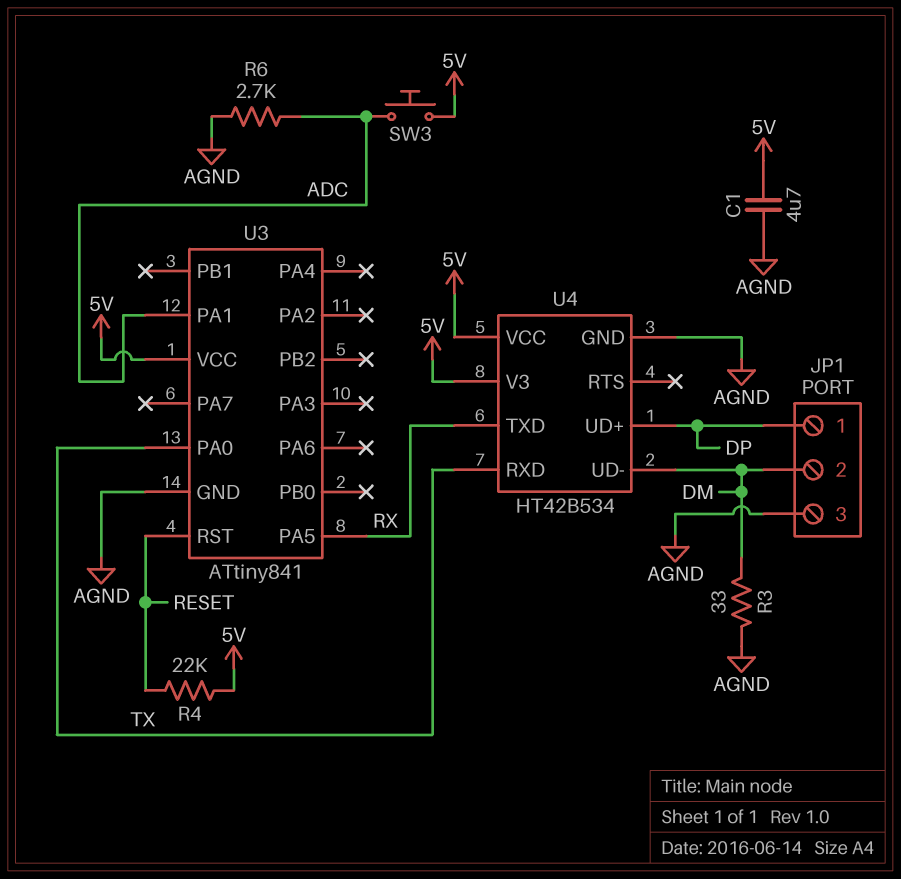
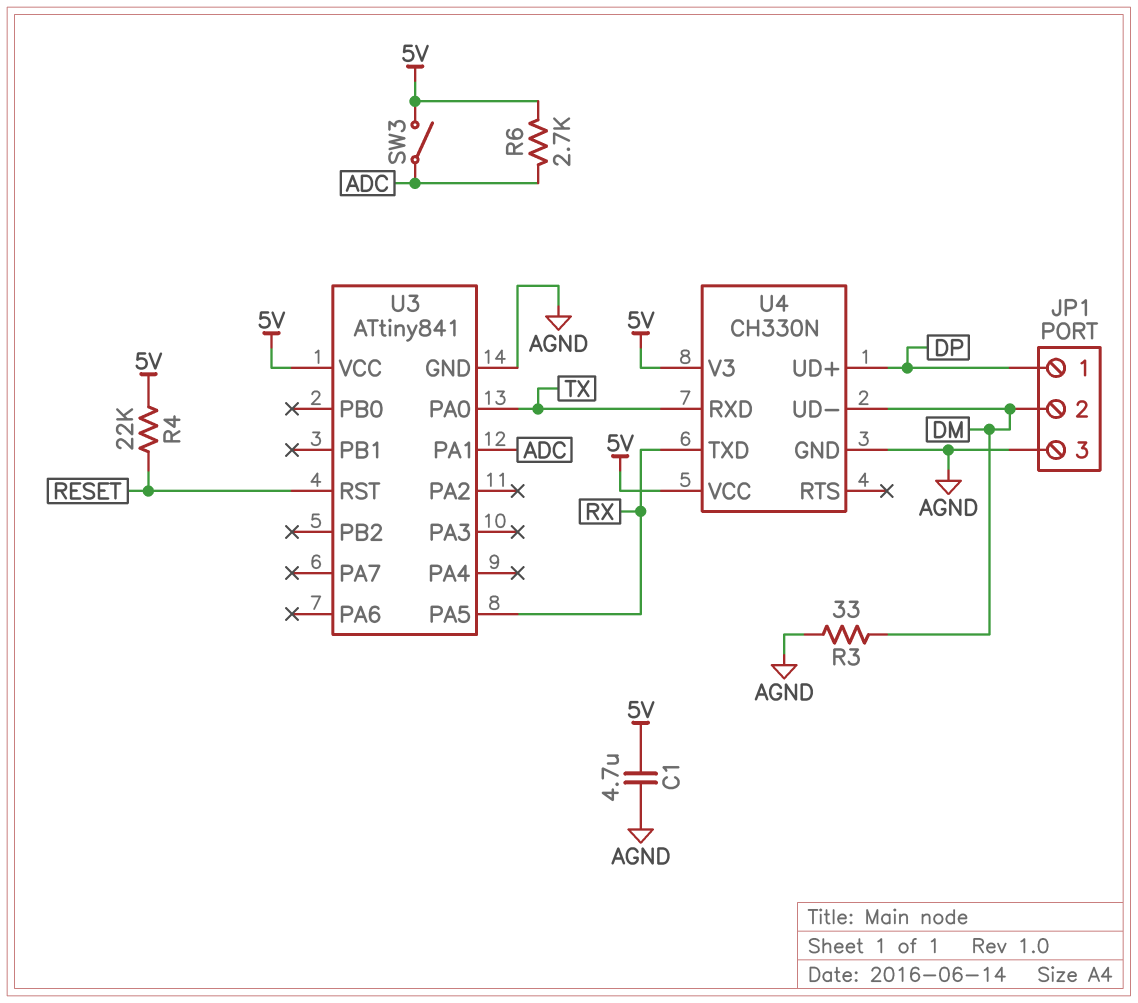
R6: 2.7k (ADC, AGND) -> 2.7k (5V, ADC)
SW3: button (5V, ADC) -> switch (5V, ADC)
U4: HT42B534 -> CH330N

